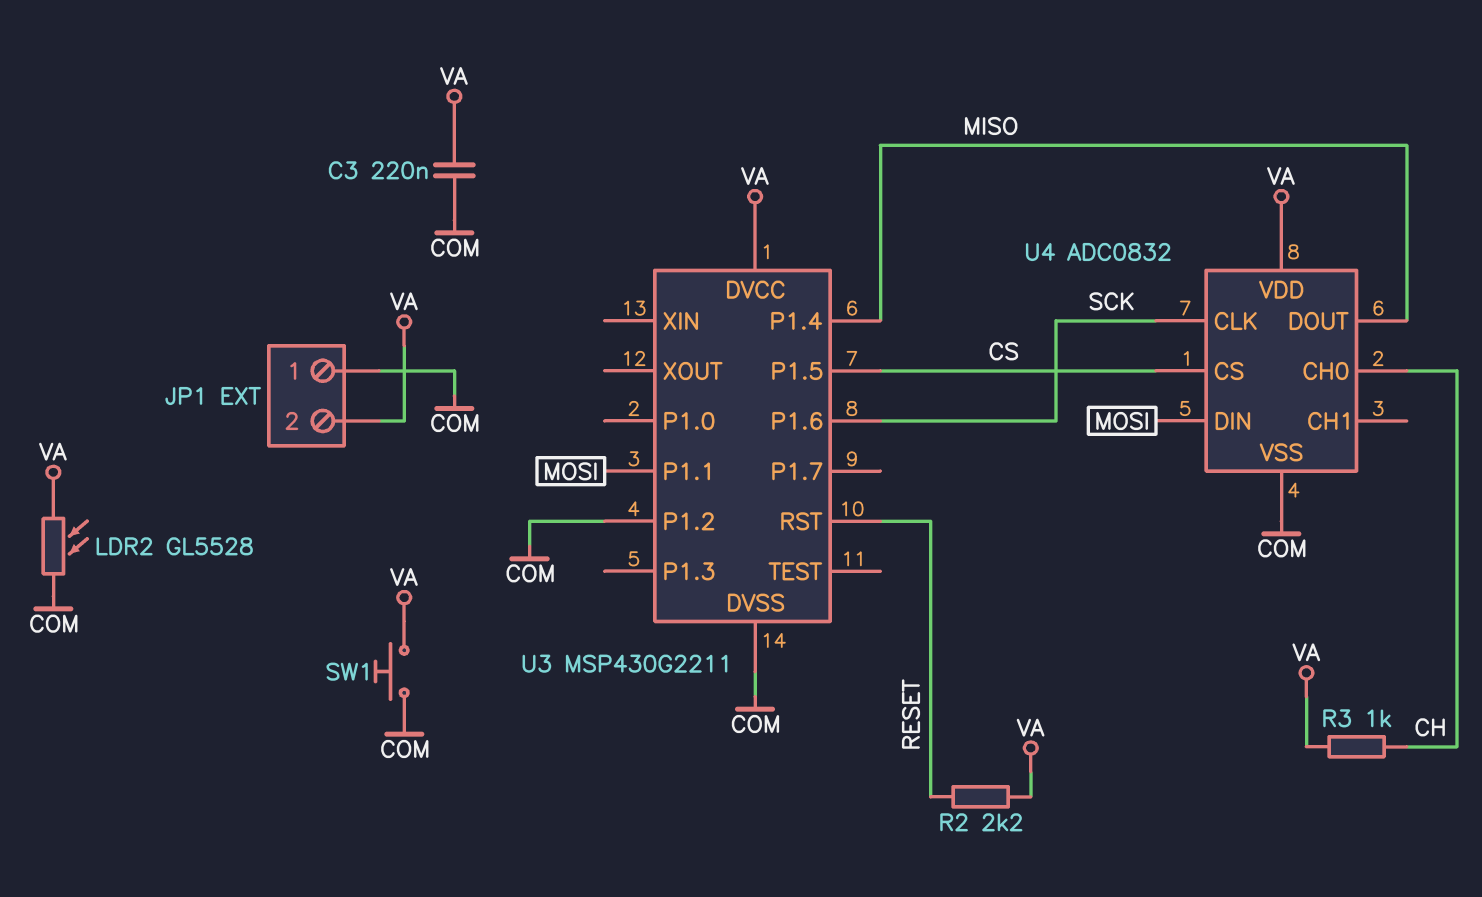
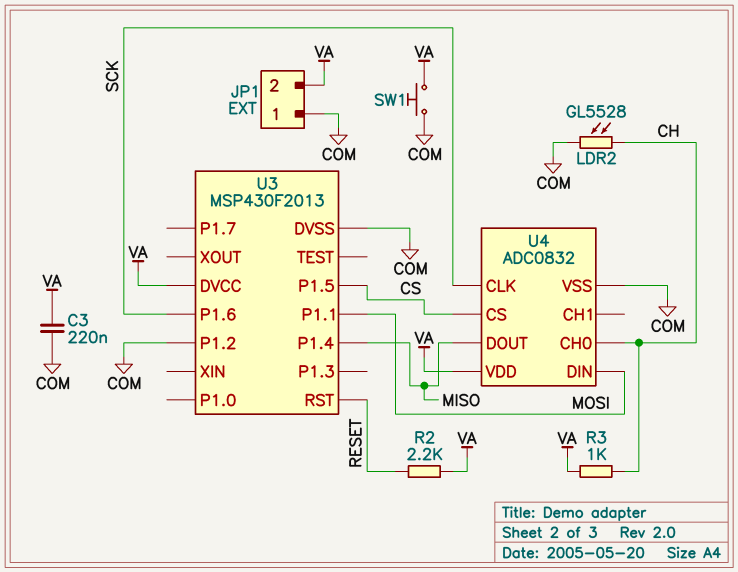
LDR2: GL5528 (COM, VA) -> GL5528 (CH, COM)
U3: MSP430G2211 -> MSP430F2013

